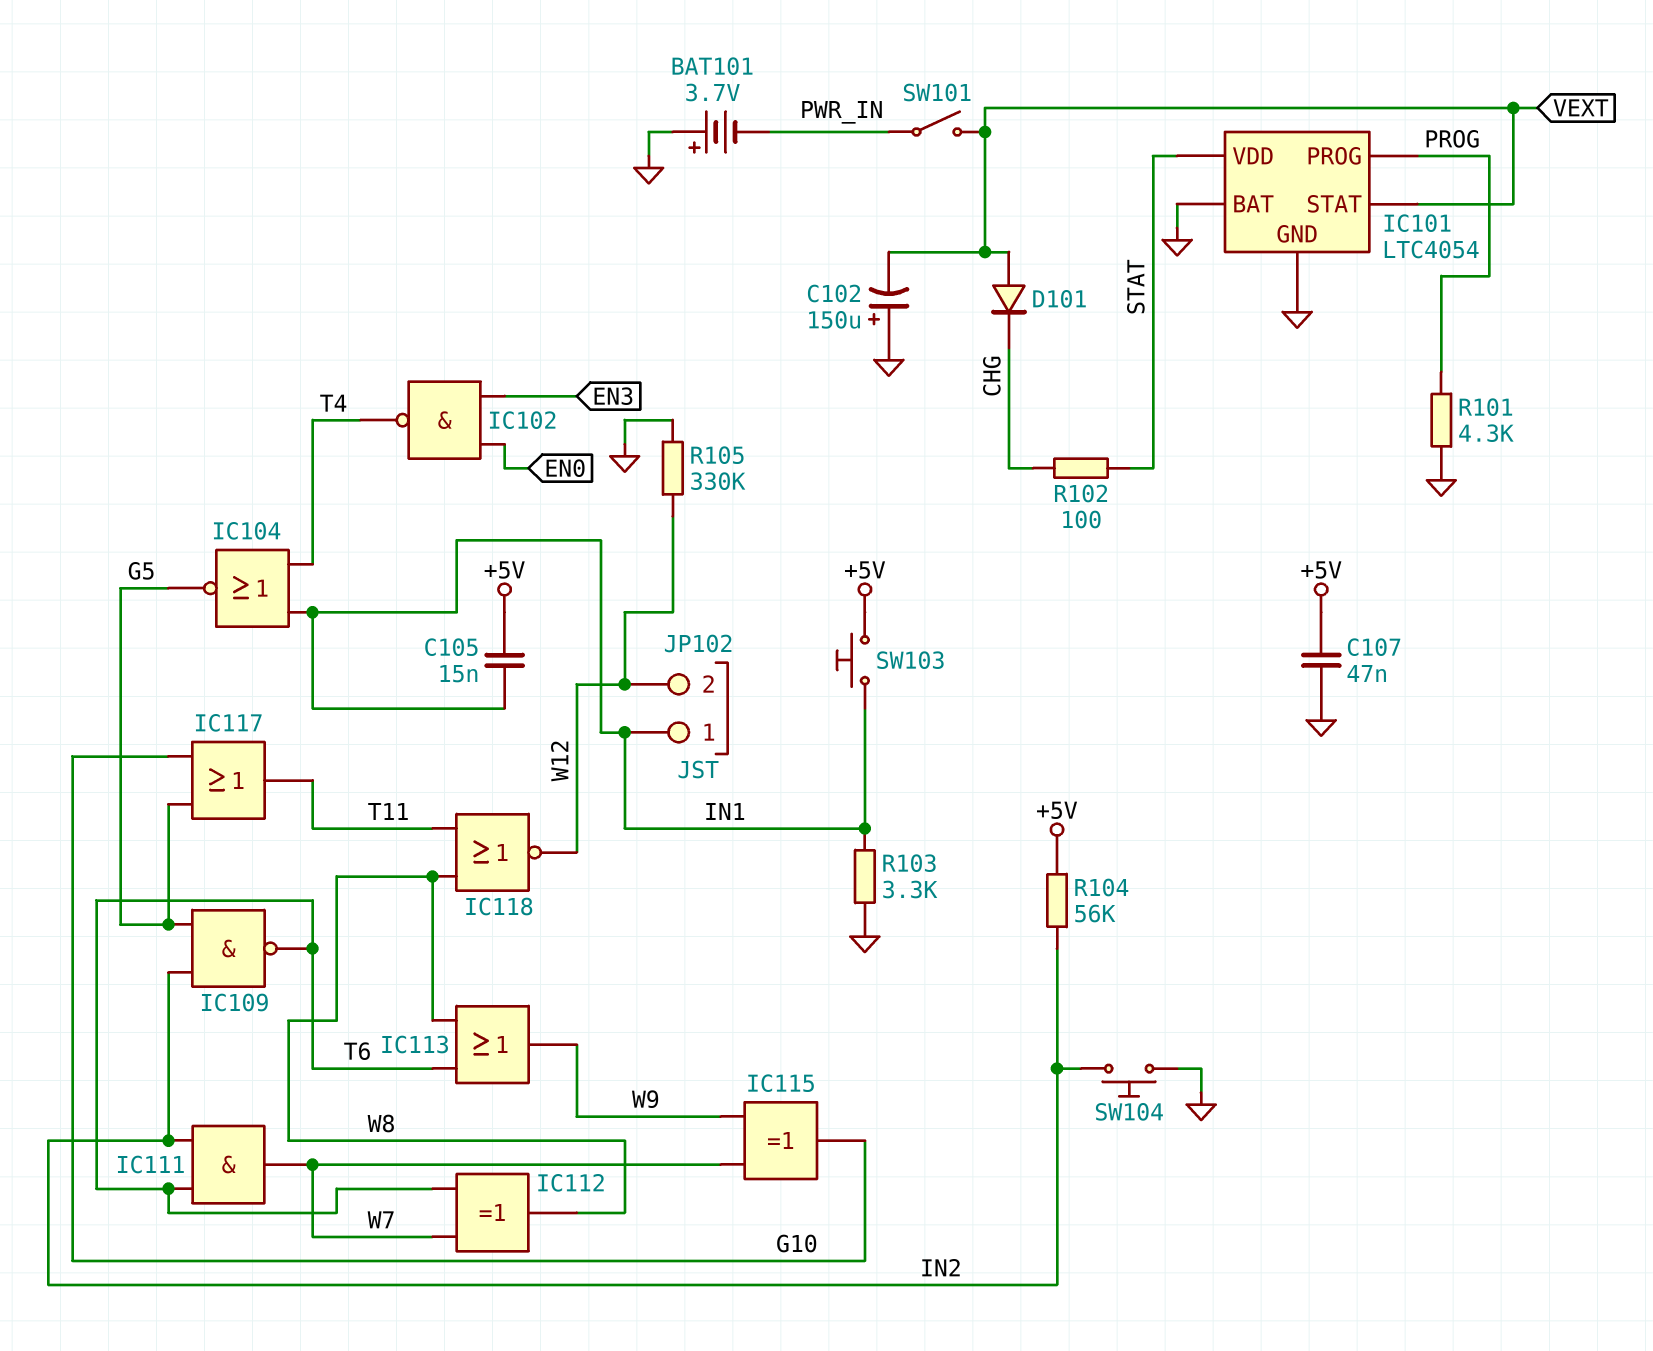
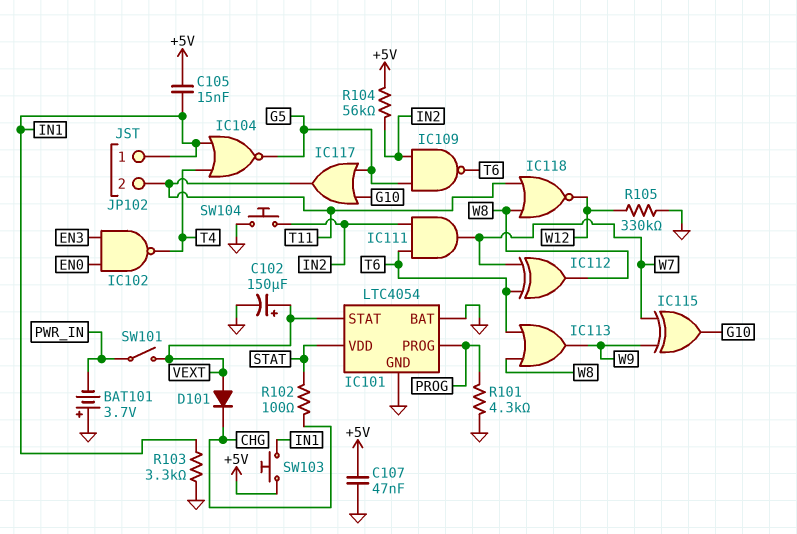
C102: 150uF (plus GND, minus VEXT) -> 150uF (plus VEXT, minus GND)
JP102 pin 2: W12 -> T11

